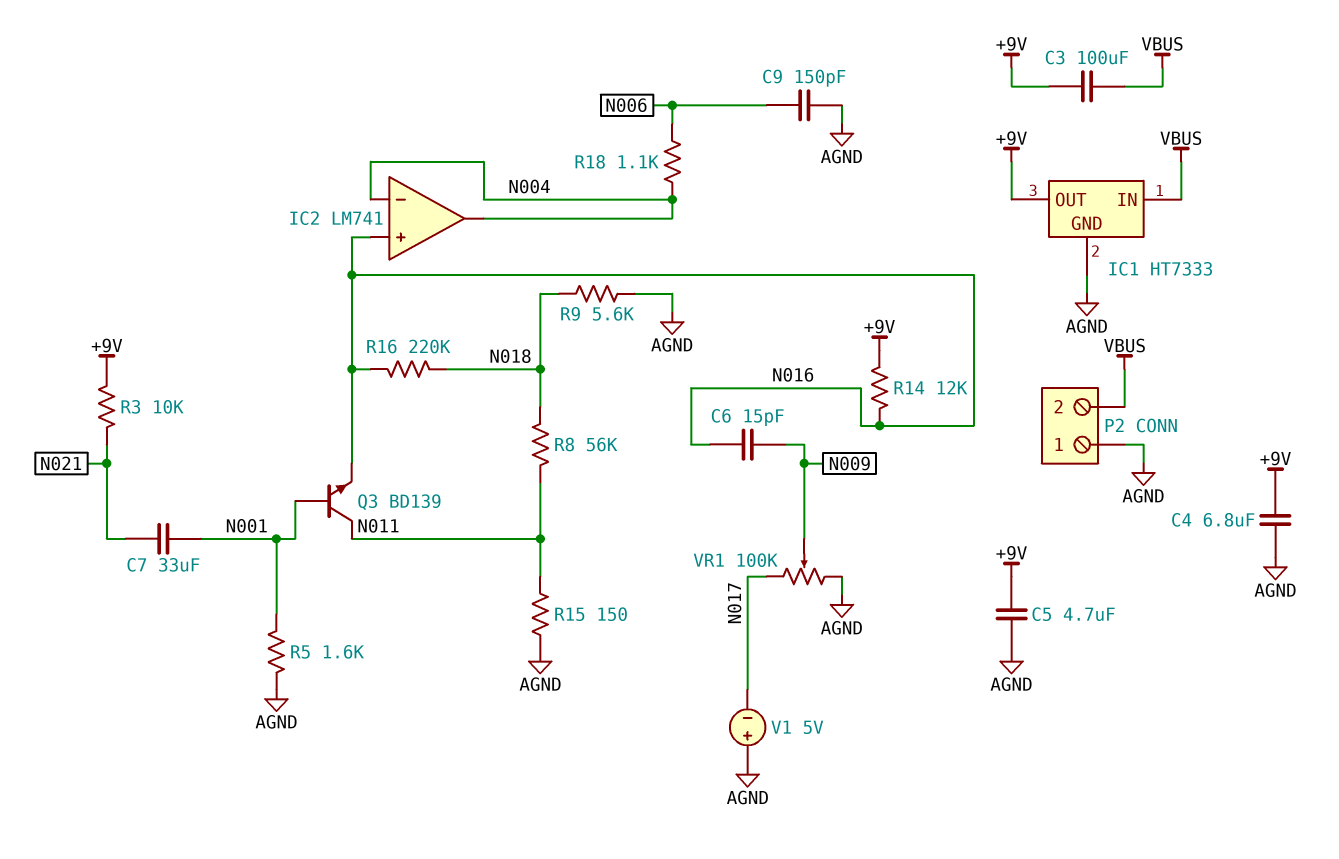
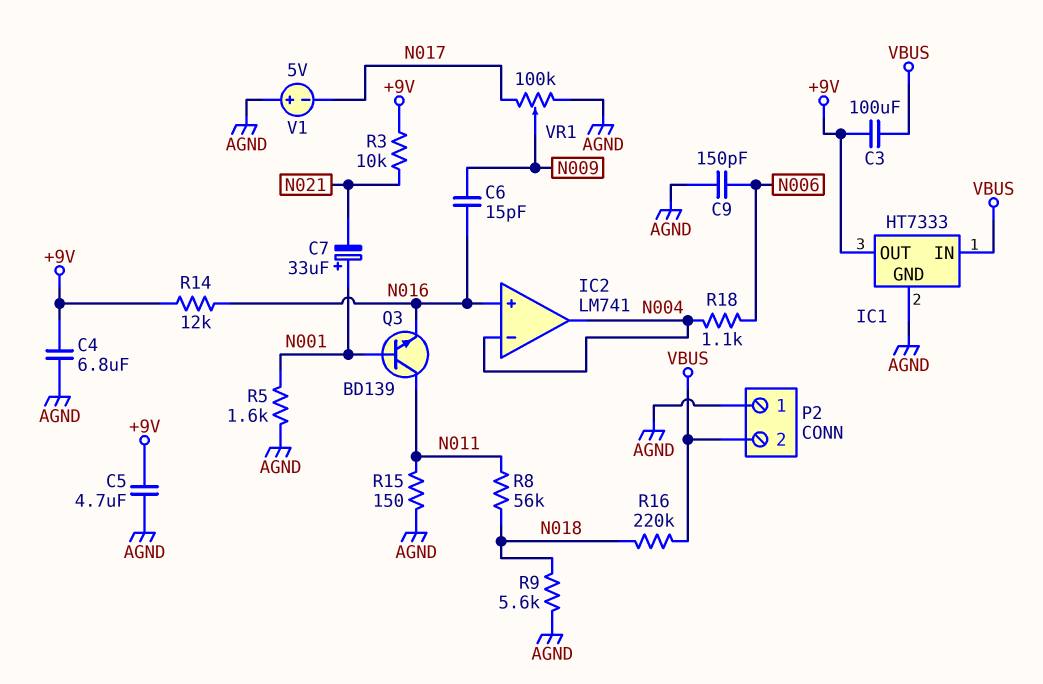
C7: 33uF (N001, N021) -> 33uF (plus N001, minus N021)
R16: 220k (N016, N018) -> 220k (N018, VBUS)

